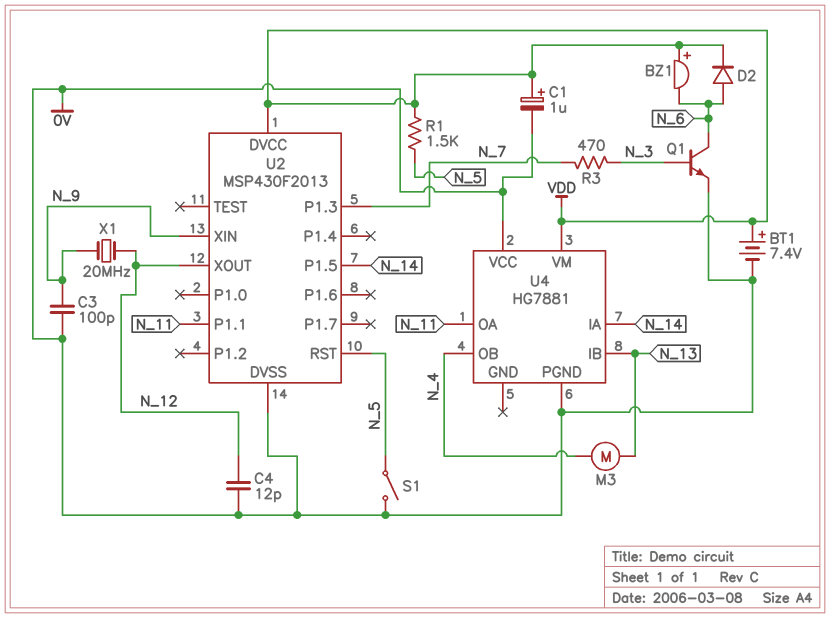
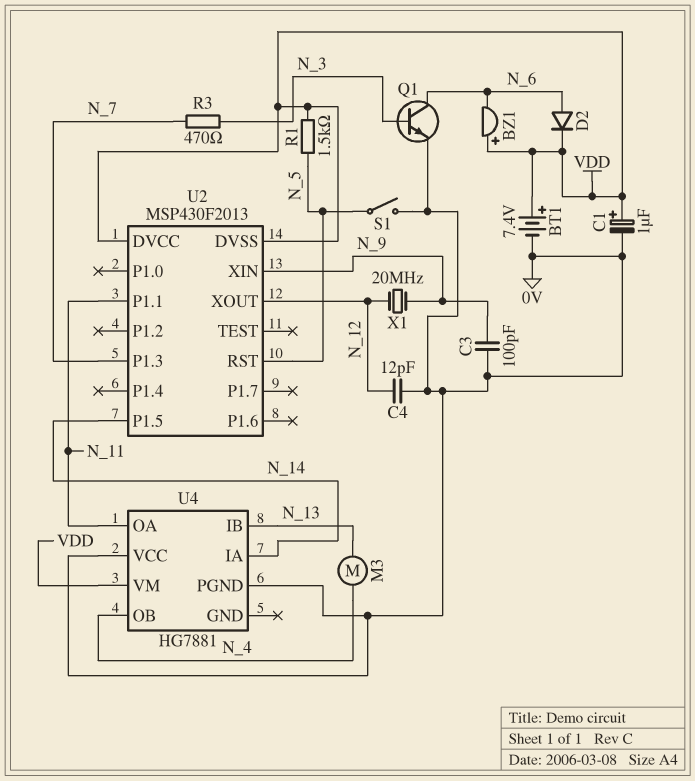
U2 pin DVSS: 0V -> VDD

